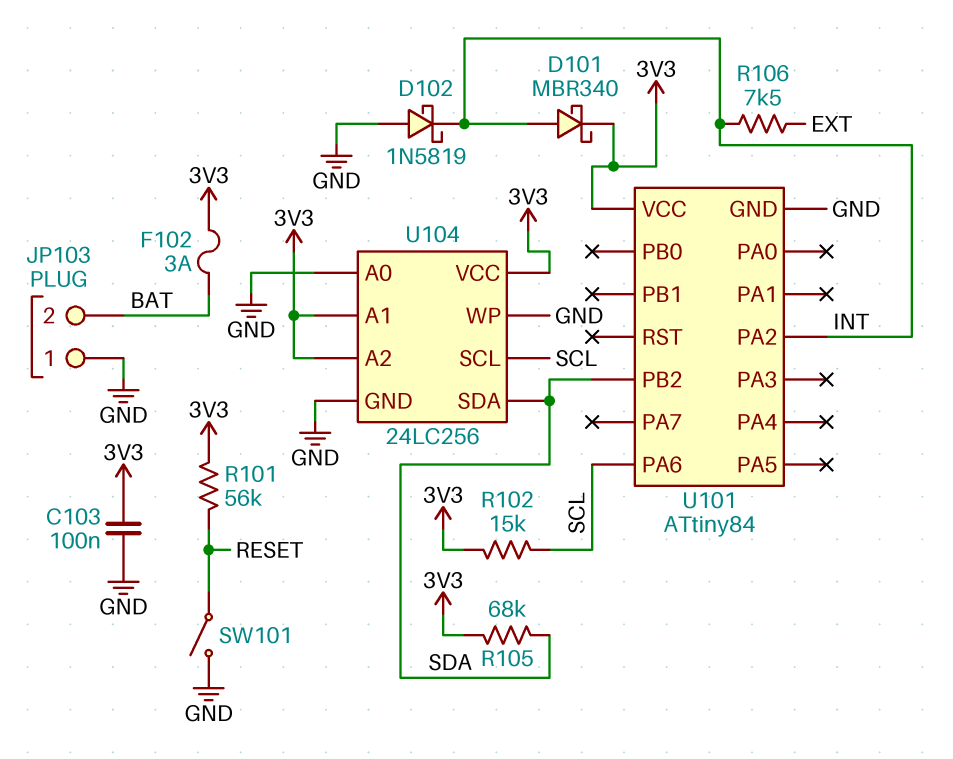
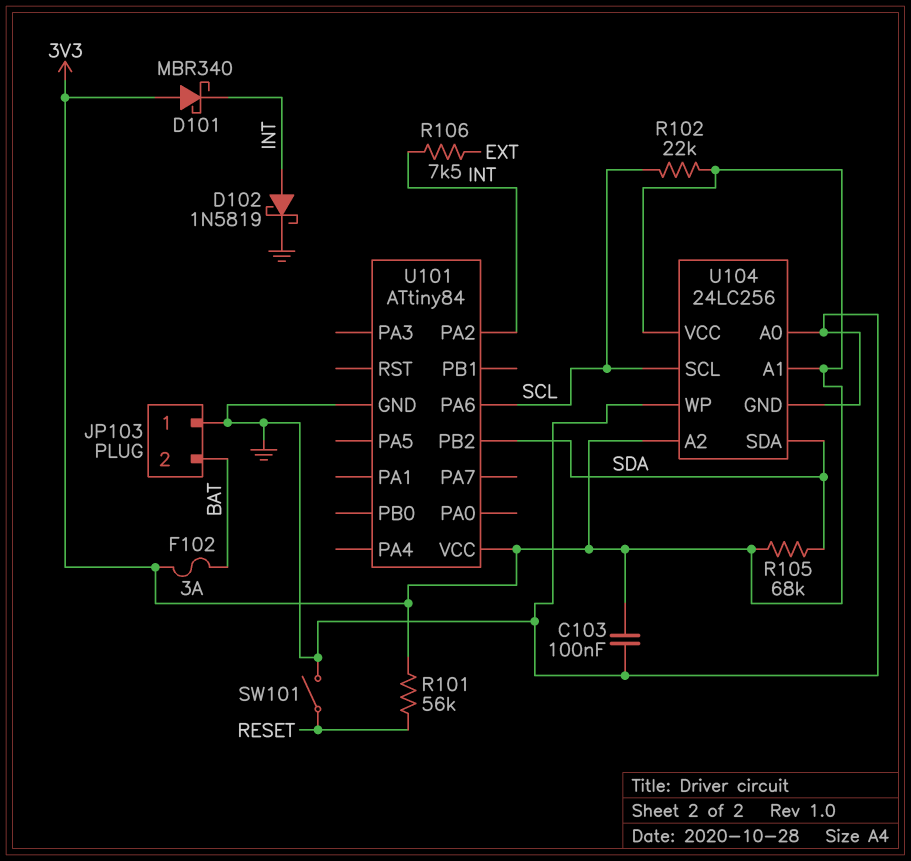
D101: schottky MBR340 (A INT, K 3V3) -> schottky MBR340 (A 3V3, K INT)
D102: schottky 1N5819 (A GND, K INT) -> schottky 1N5819 (A INT, K GND)
R102: 15k (3V3, SCL) -> 22k (3V3, SCL)

